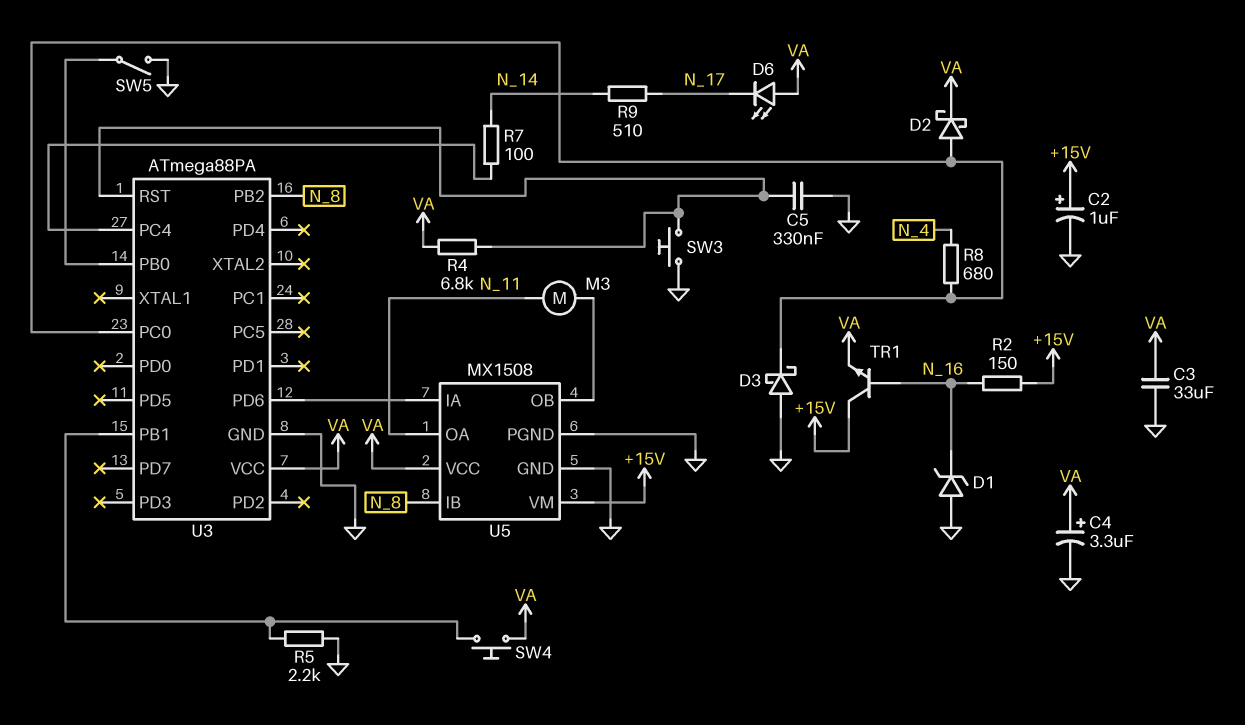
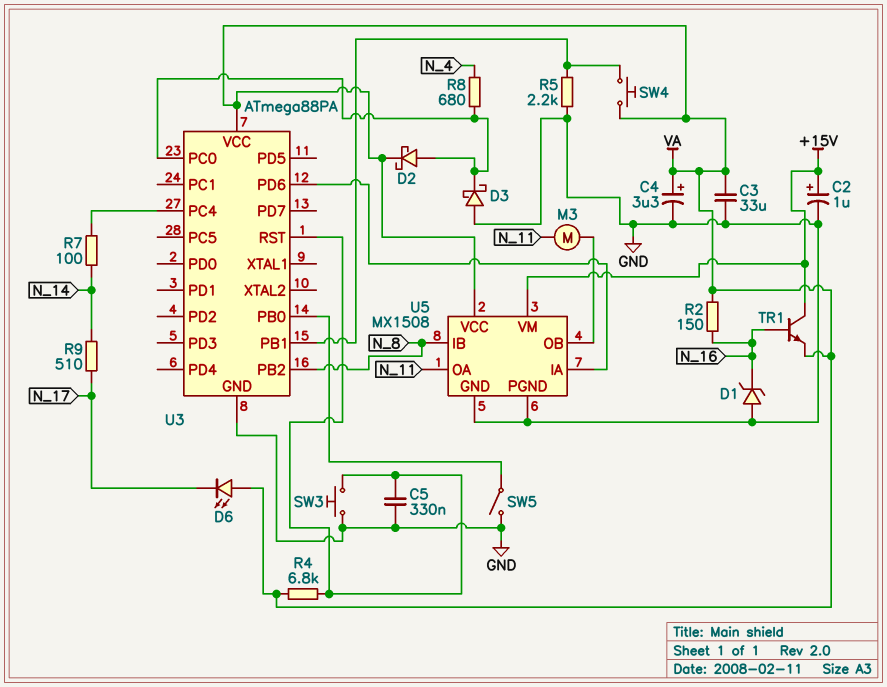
R2: 150 (+15V, N_16) -> 150 (N_16, VA)

